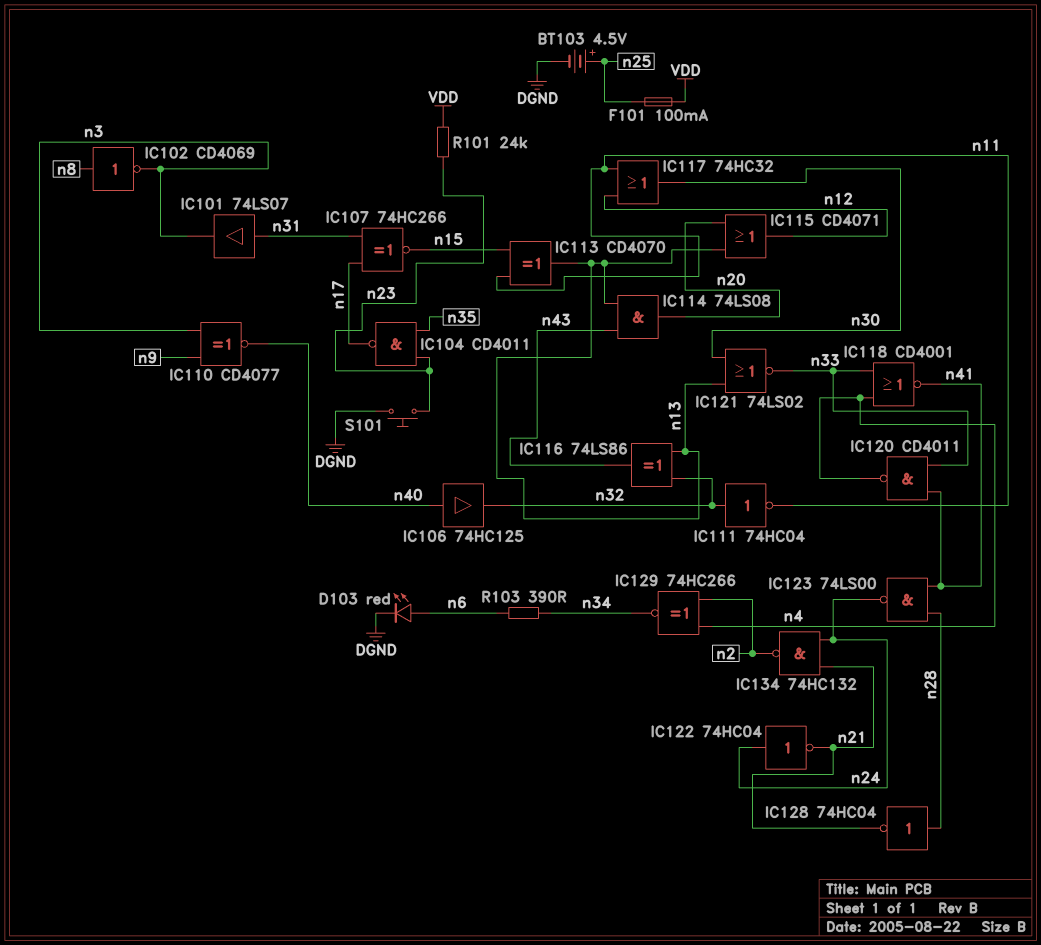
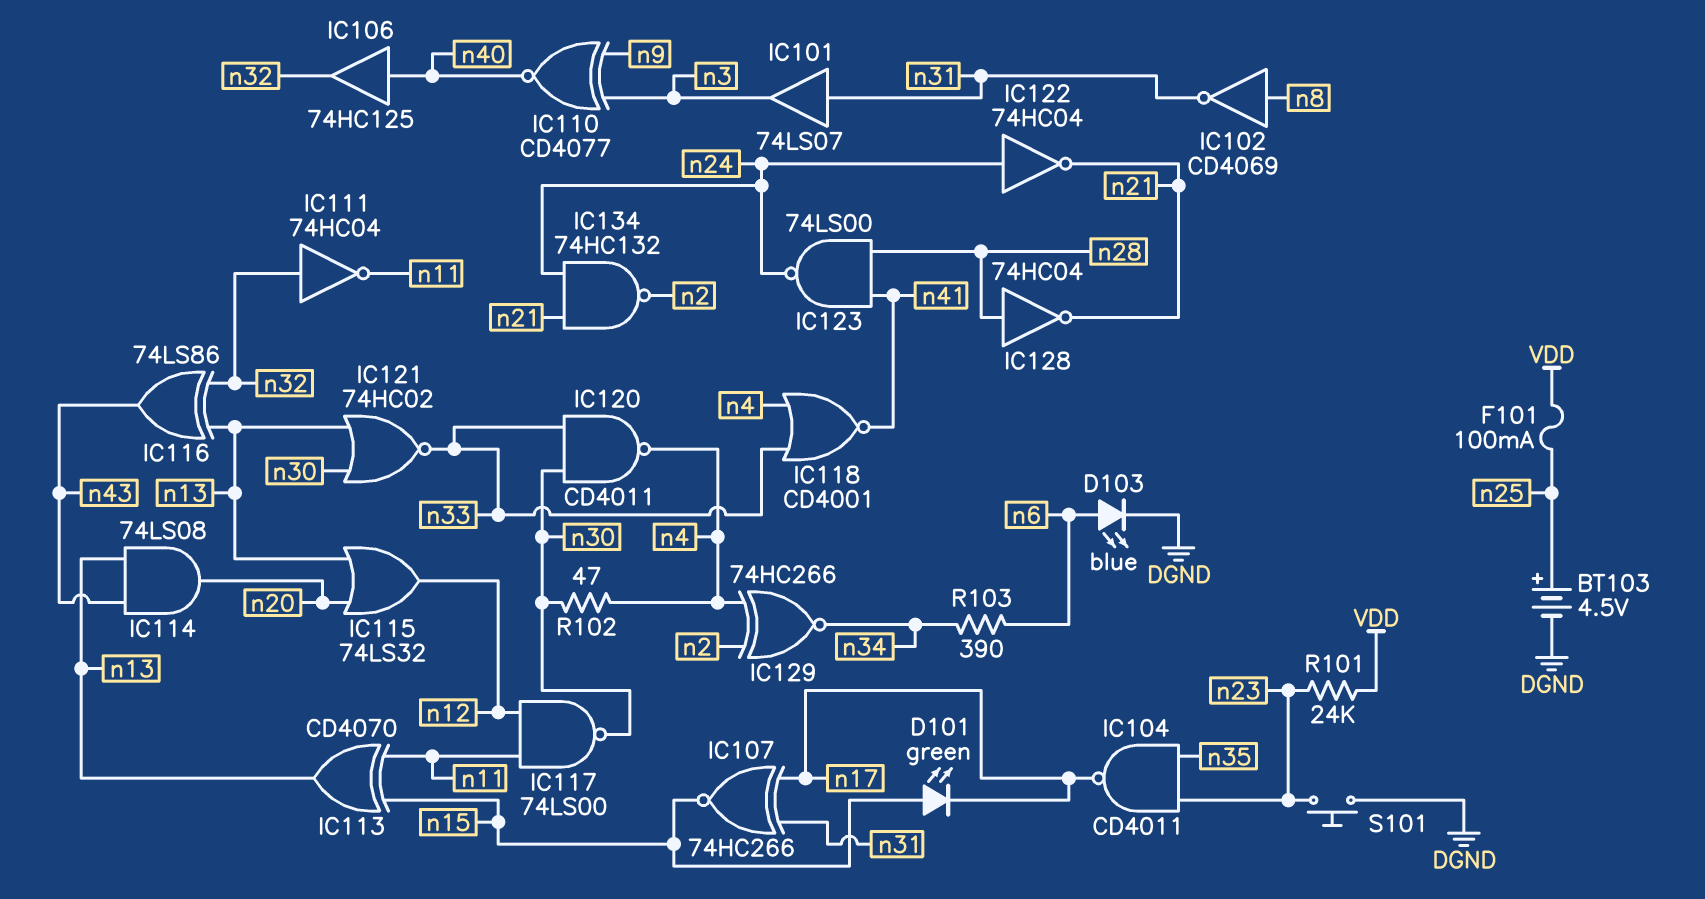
D101: none -> LED green (A n15, K n17)
D103: LED red (A n6, K DGND) -> LED blue (A n6, K DGND)
IC102: NOT CD4069 (in n8, out n3) -> NOT CD4069 (in n8, out n31)
IC115: OR CD4071 (in n13, in n20, out n12) -> OR 74LS32 (in n13, in n20, out n12)
IC117: OR 74HC32 (in n11, in n12, out n30) -> NAND 74LS00 (in n11, in n12, out n30)
IC120: NAND CD4011 (in n33, in n41, out n4) -> NAND CD4011 (in n30, in n33, out n4)
IC121: NOR 74LS02 (in n13, in n30, out n33) -> NOR 74HC02 (in n13, in n30, out n33)
R102: none -> 47 (n4, n30)

